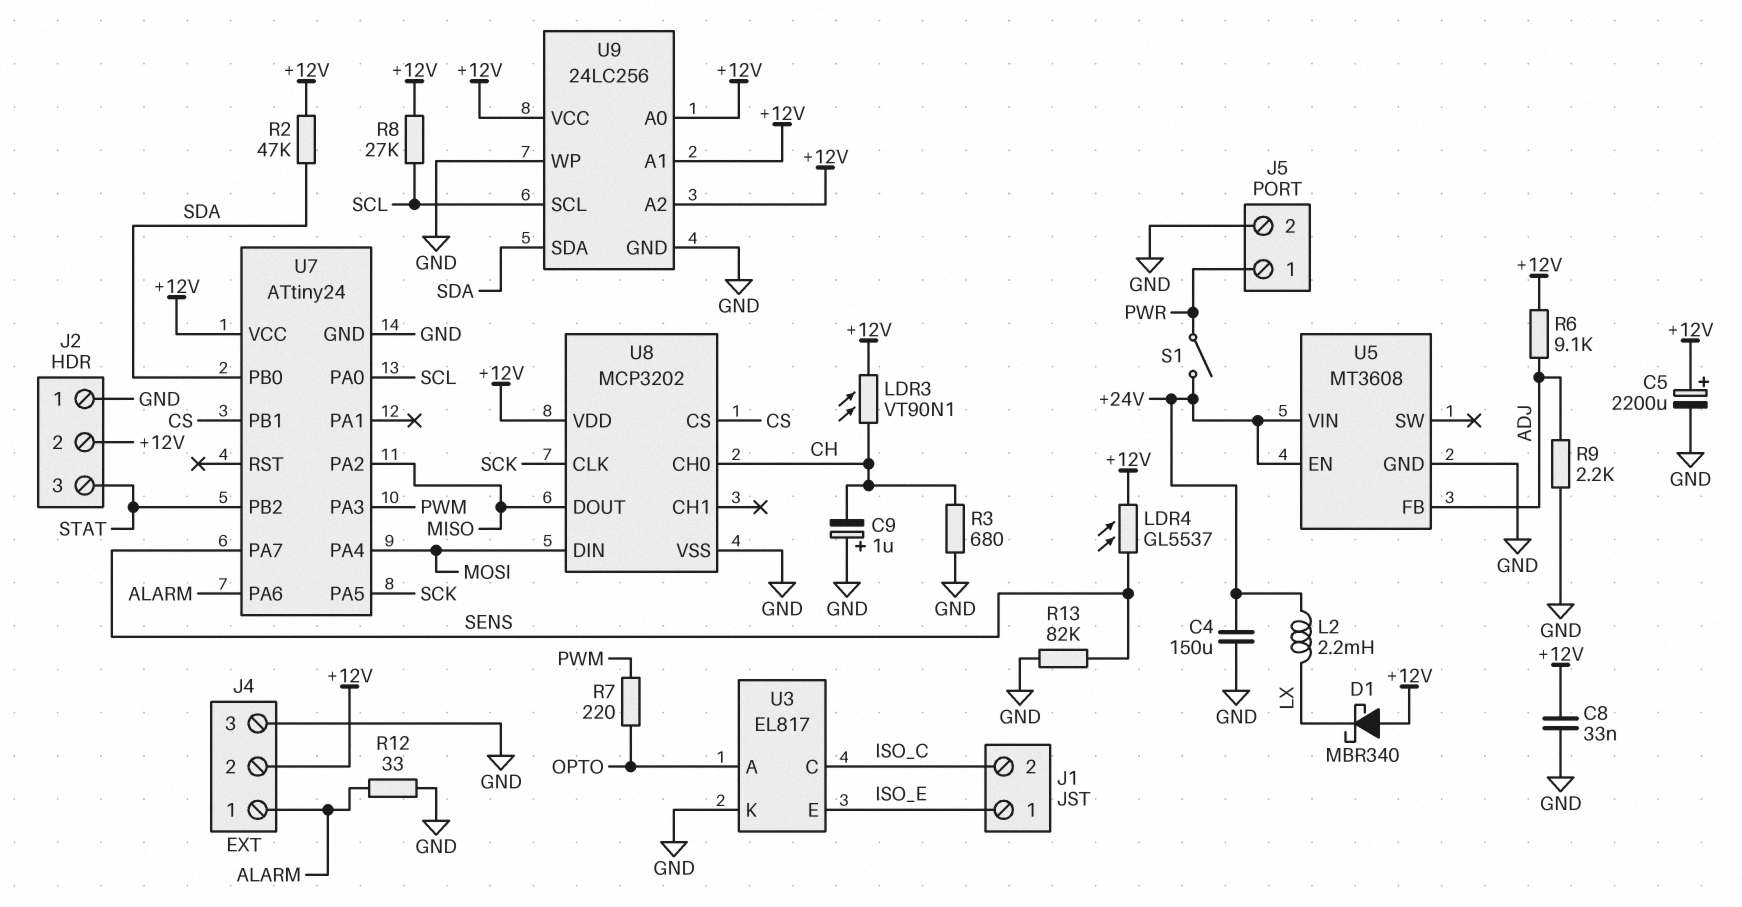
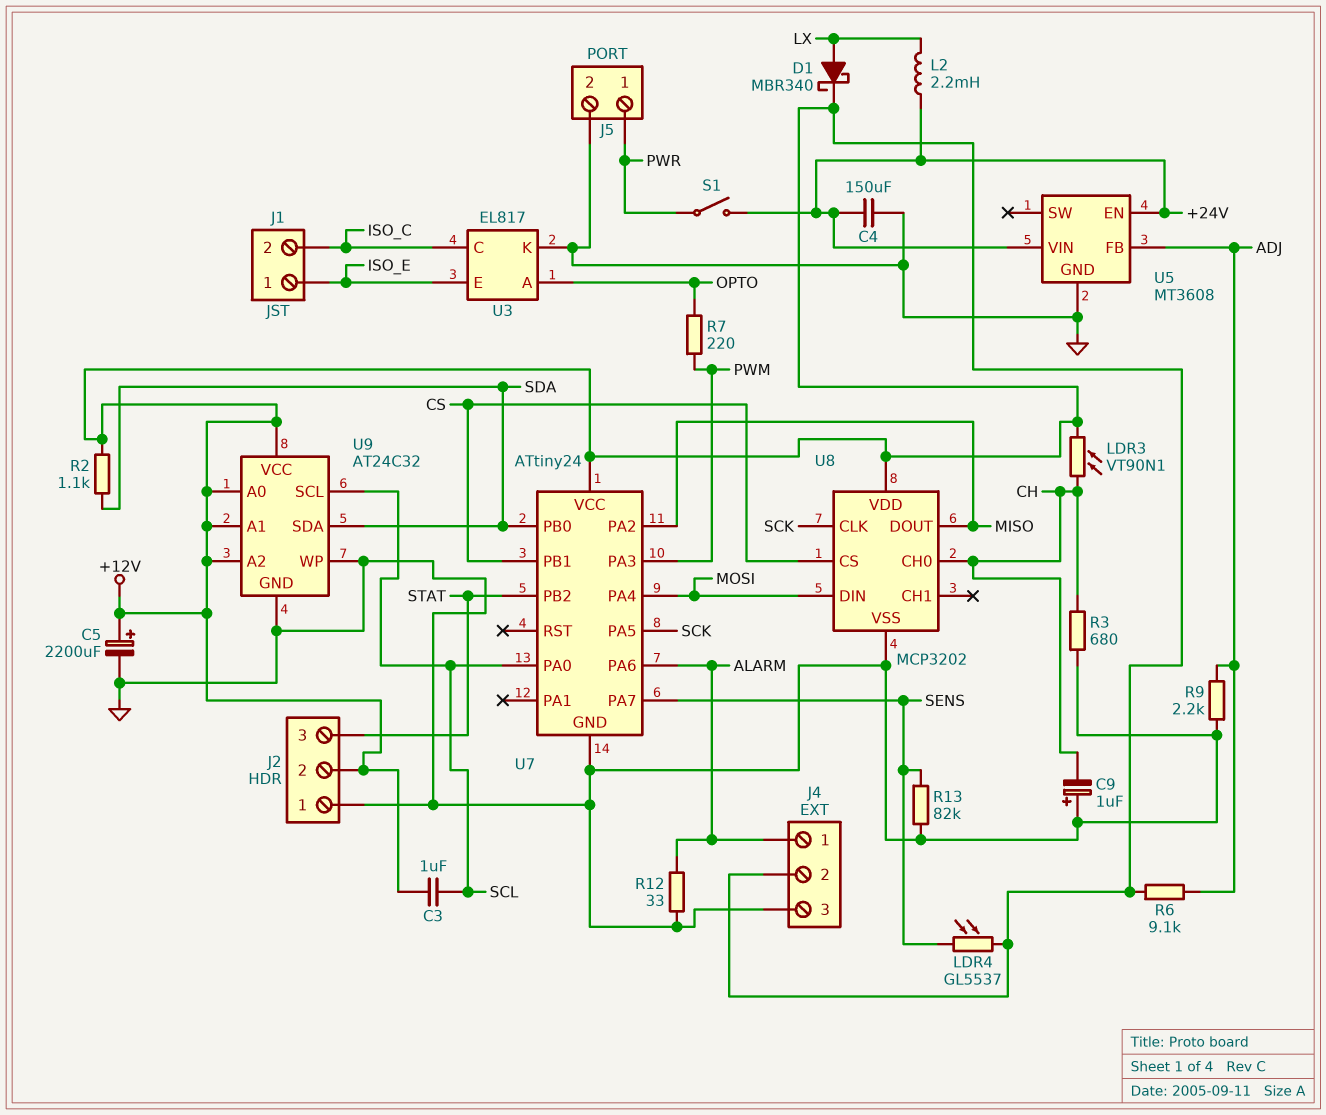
C3: none -> 1uF (+12V, SCL)
C8: 33nF (+12V, GND) -> none
D1: schottky MBR340 (A +12V, K LX) -> schottky MBR340 (A LX, K +12V)
R2: 47k (+12V, SDA) -> 1.1k (+12V, SDA)
R8: 27k (+12V, SCL) -> none
U9: 24LC256 -> AT24C32

